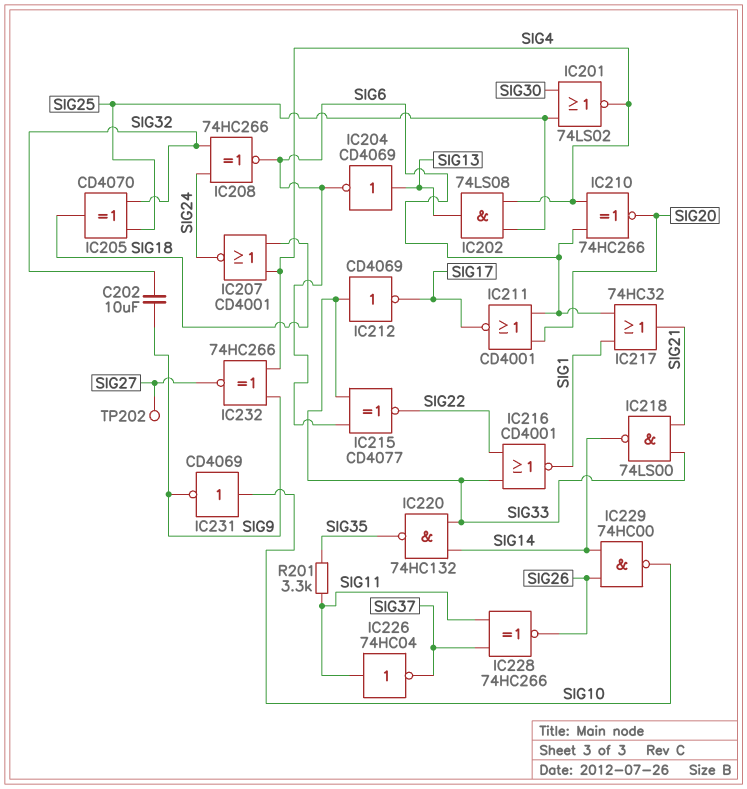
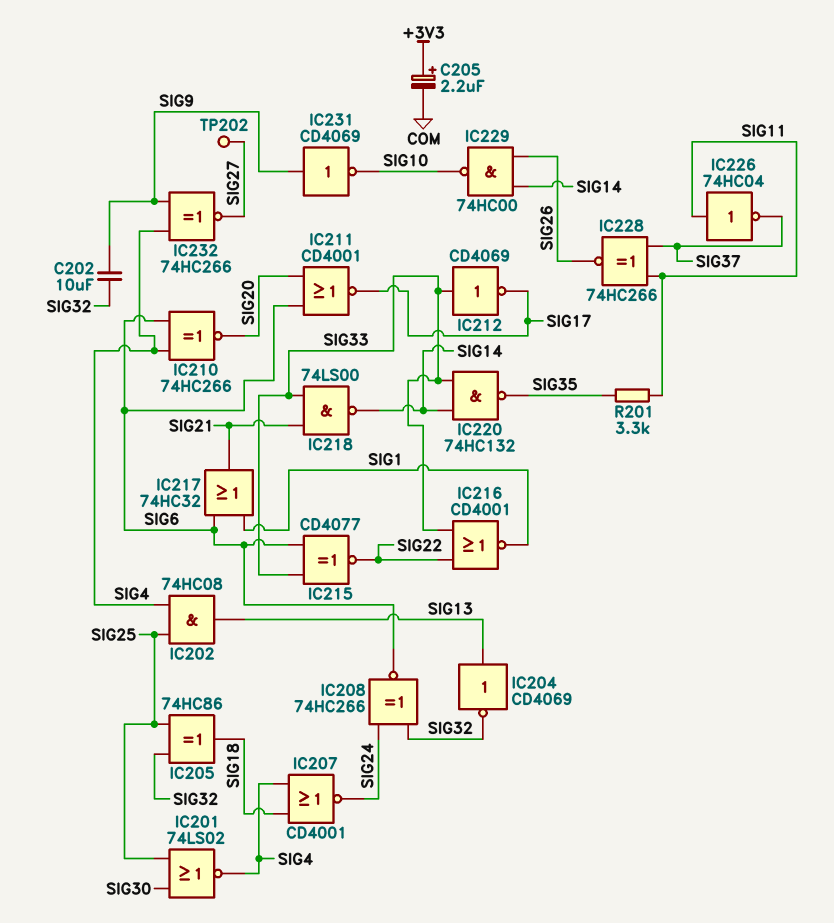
C205: none -> 2.2uF (plus +3V3, minus COM)
IC202: AND 74LS08 (in SIG4, in SIG25, out SIG13) -> AND 74HC08 (in SIG4, in SIG25, out SIG13)
IC204: NOT CD4069 (in SIG13, out SIG6) -> NOT CD4069 (in SIG13, out SIG32)
IC205: XOR CD4070 (in SIG25, in SIG32, out SIG18) -> XOR 74HC86 (in SIG25, in SIG32, out SIG18)
IC231: NOT CD4069 (in SIG10, out SIG9) -> NOT CD4069 (in SIG9, out SIG10)

